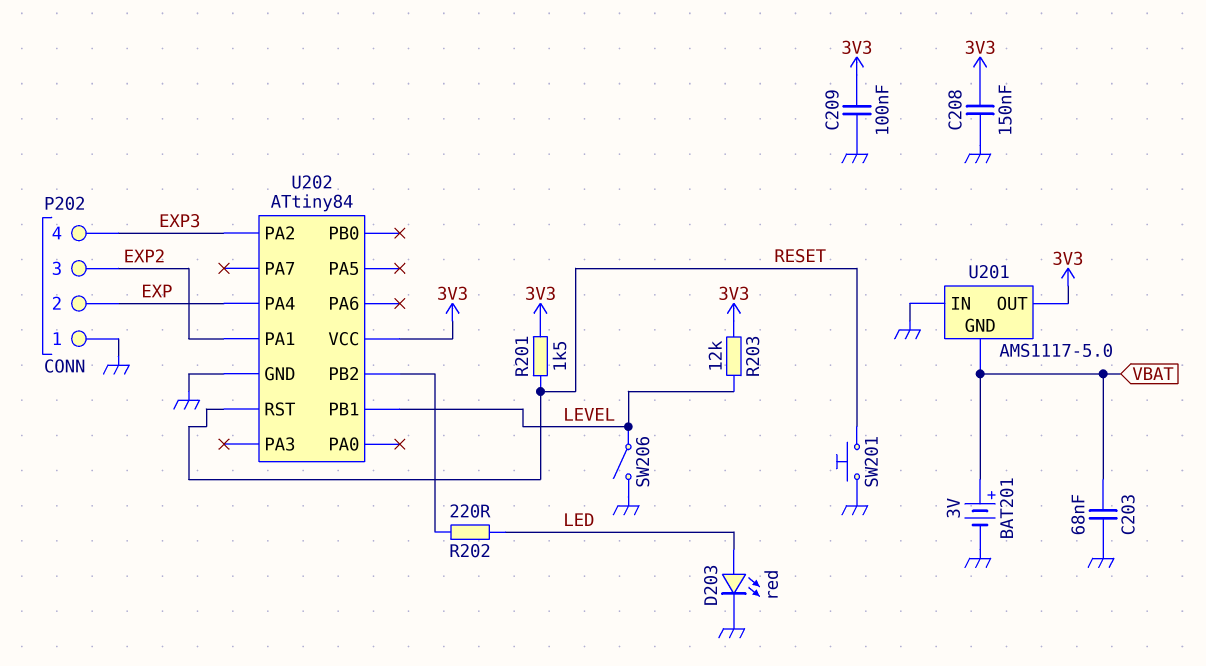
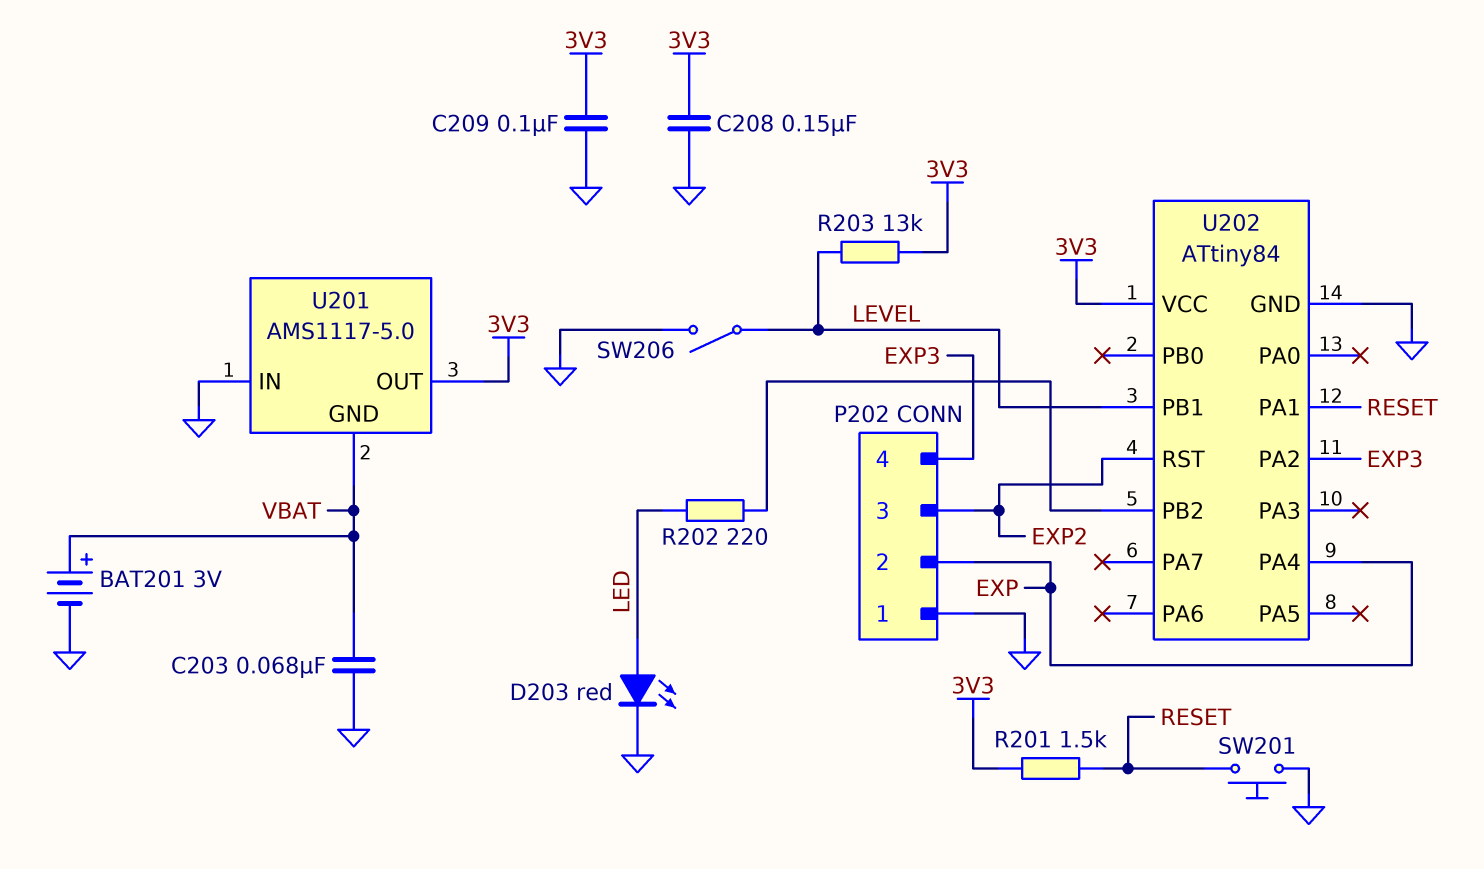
R203: 12k (3V3, LEVEL) -> 13k (3V3, LEVEL)
U202 pin PA1: EXP2 -> RESET
U202 pin RST: RESET -> EXP2

